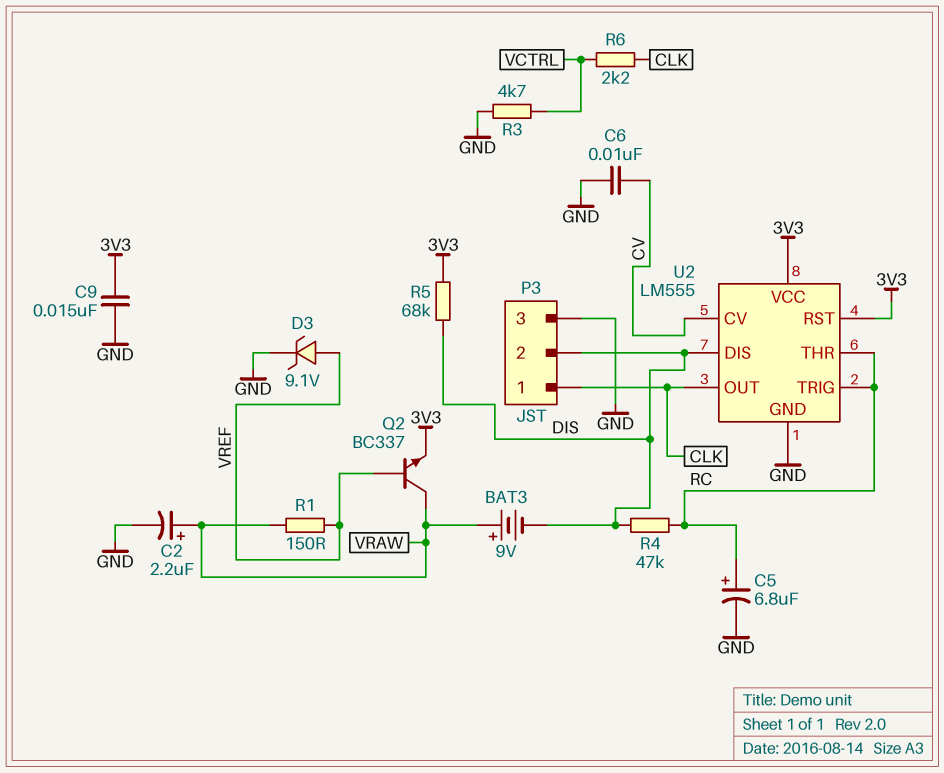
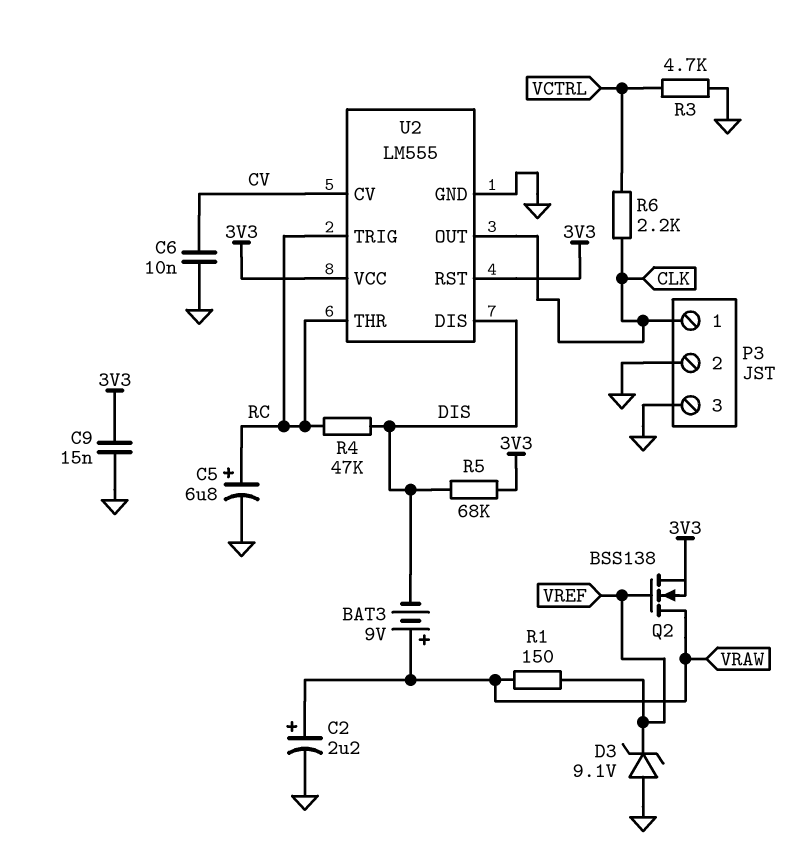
D3: zener 9.1V (A VREF, K GND) -> zener 9.1V (A GND, K VREF)
P3 pin 2: DIS -> GND
Q2: NPN BC337 (B VREF, C VRAW, E 3V3) -> NMOS BSS138 (G VREF, D VRAW, S 3V3)

